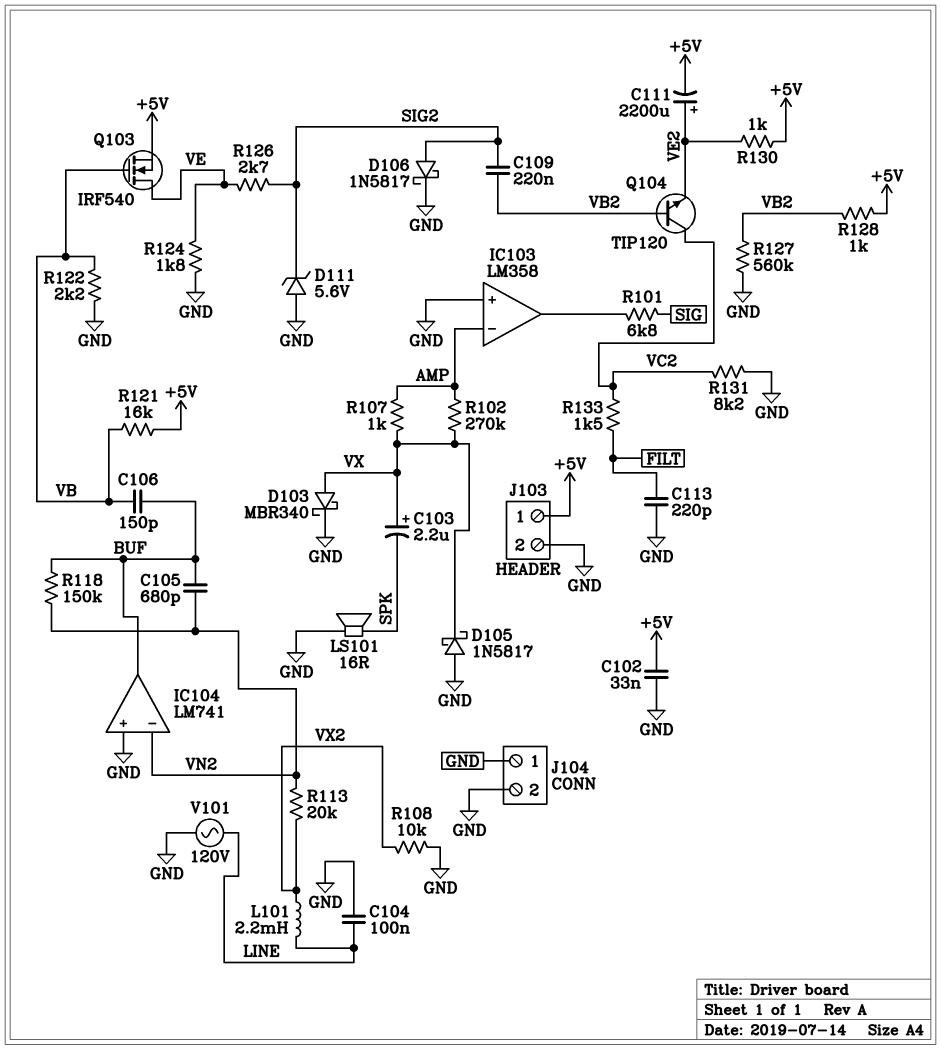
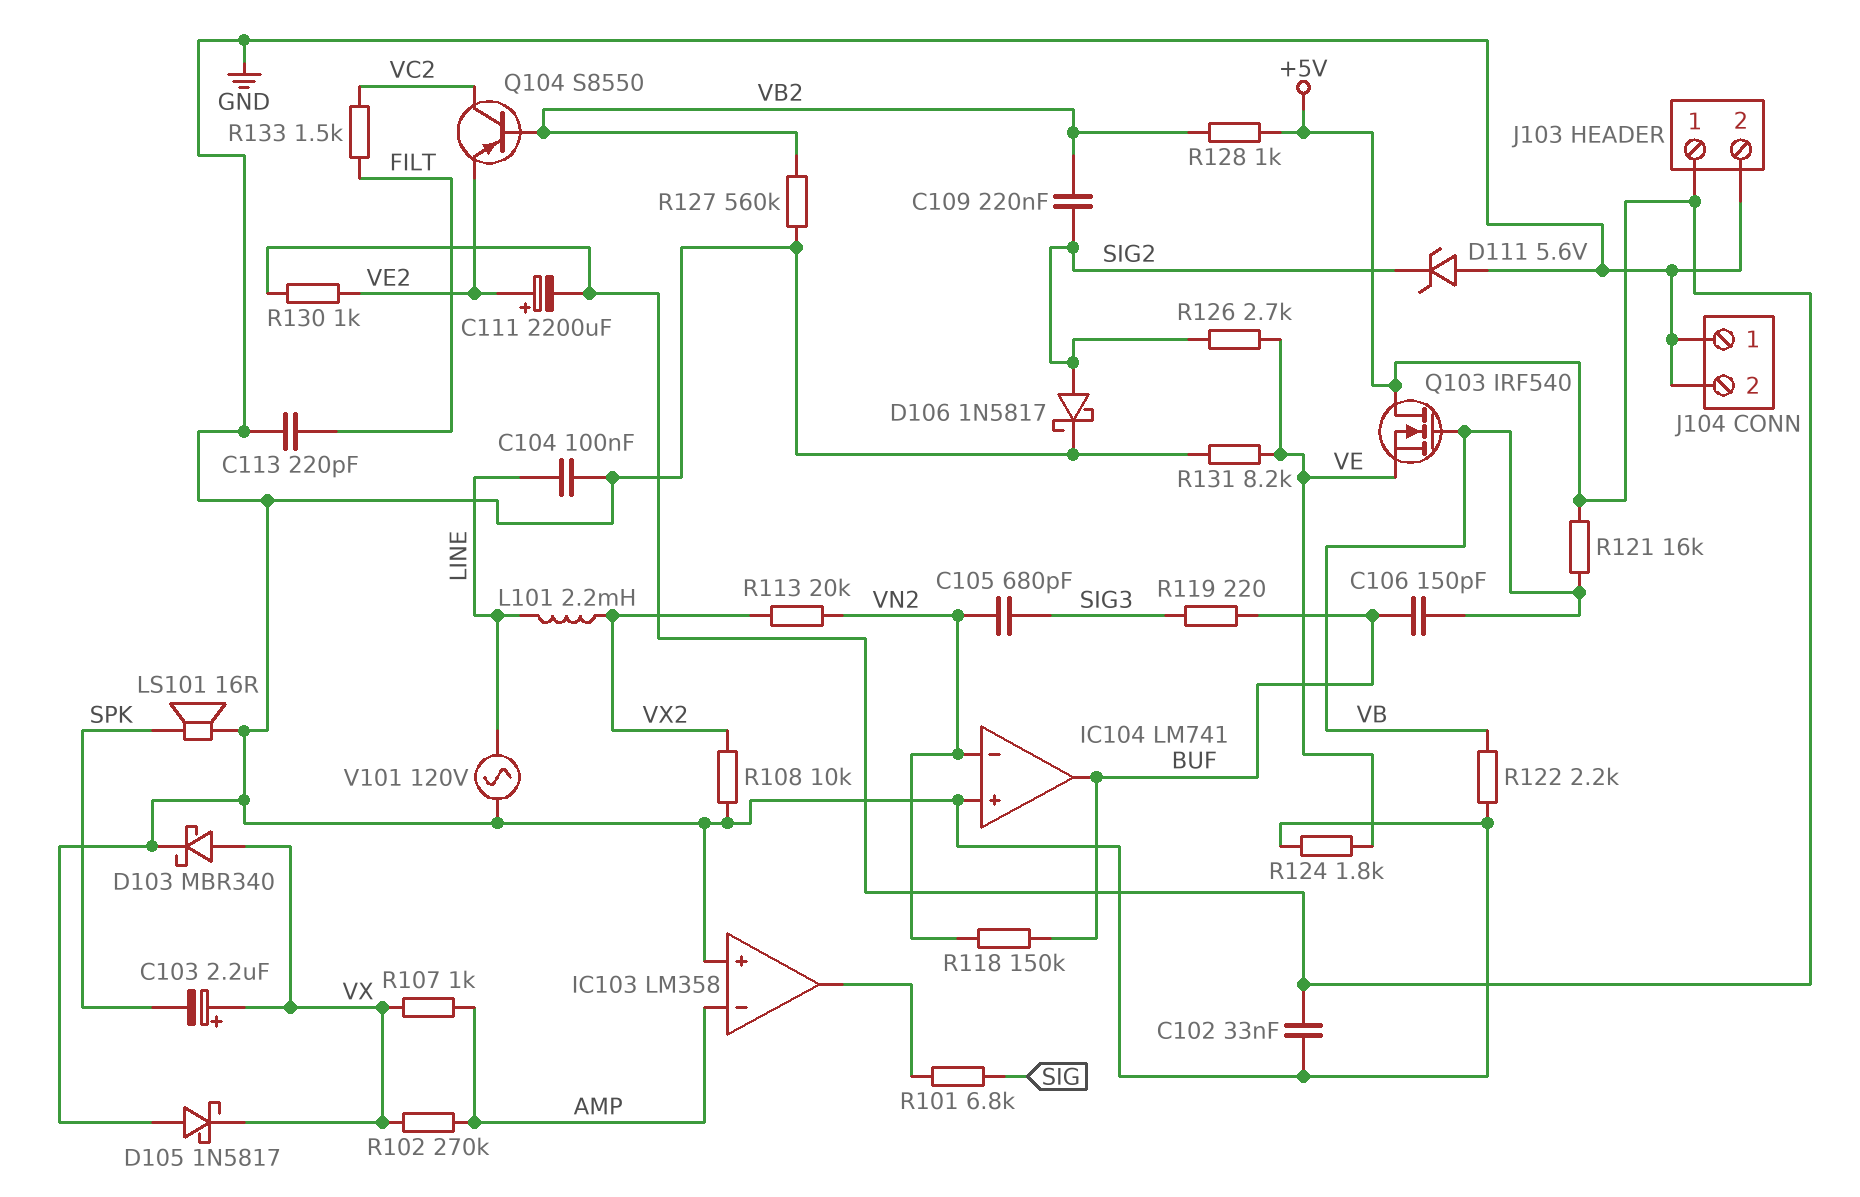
C105: 680pF (BUF, VN2) -> 680pF (SIG3, VN2)
Q103: NMOS IRF540 (G VB, D VE, S +5V) -> NMOS IRF540 (G VB, D +5V, S VE)
Q104: NPN TIP120 (B VB2, C VC2, E VE2) -> PNP S8550 (B VB2, C VC2, E VE2)
R119: none -> 220 (BUF, SIG3)
R131: 8.2k (GND, VC2) -> 8.2k (GND, VE)

